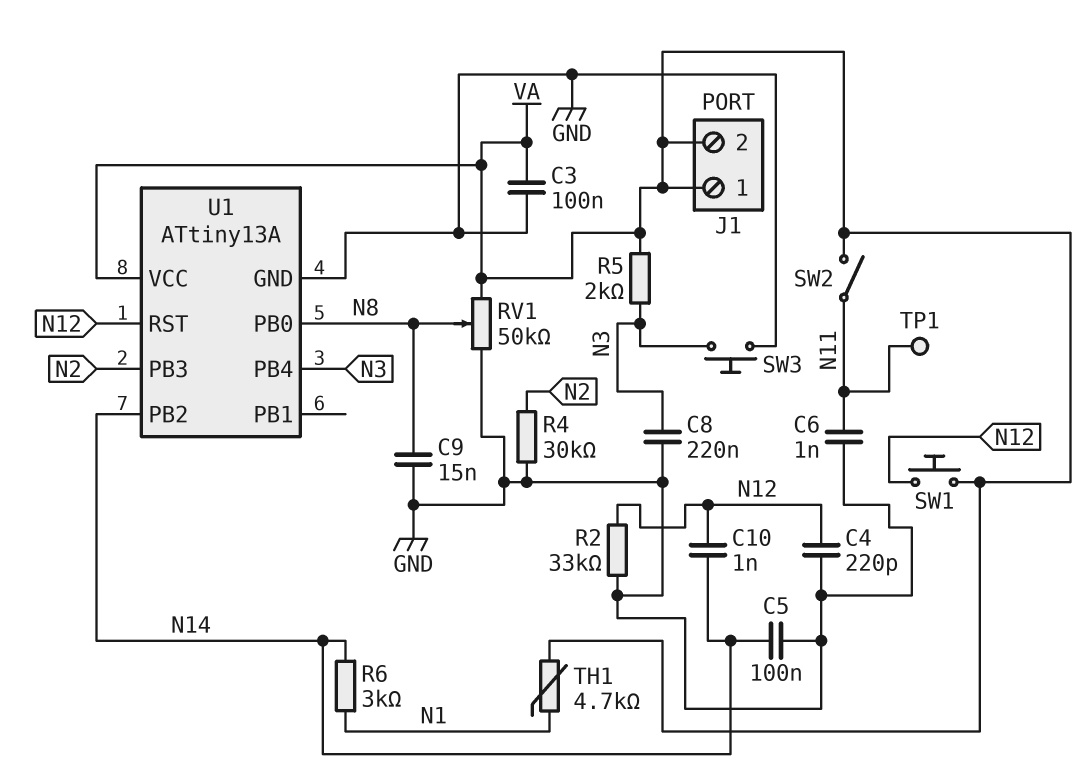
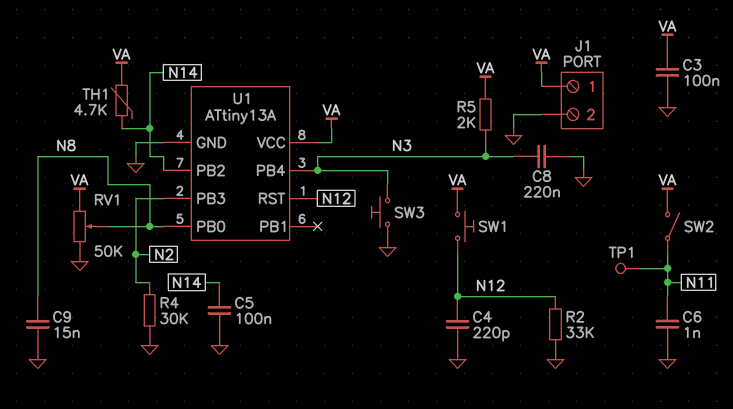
C10: 1nF (N12, N14) -> none
J1 pin 2: VA -> GND
R6: 3k (N1, N14) -> none
TH1: 4.7k (N1, VA) -> 4.7k (N14, VA)

